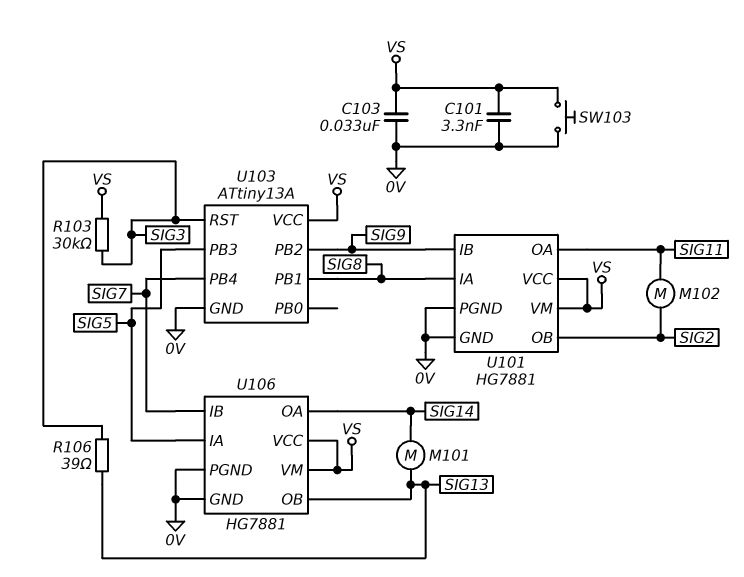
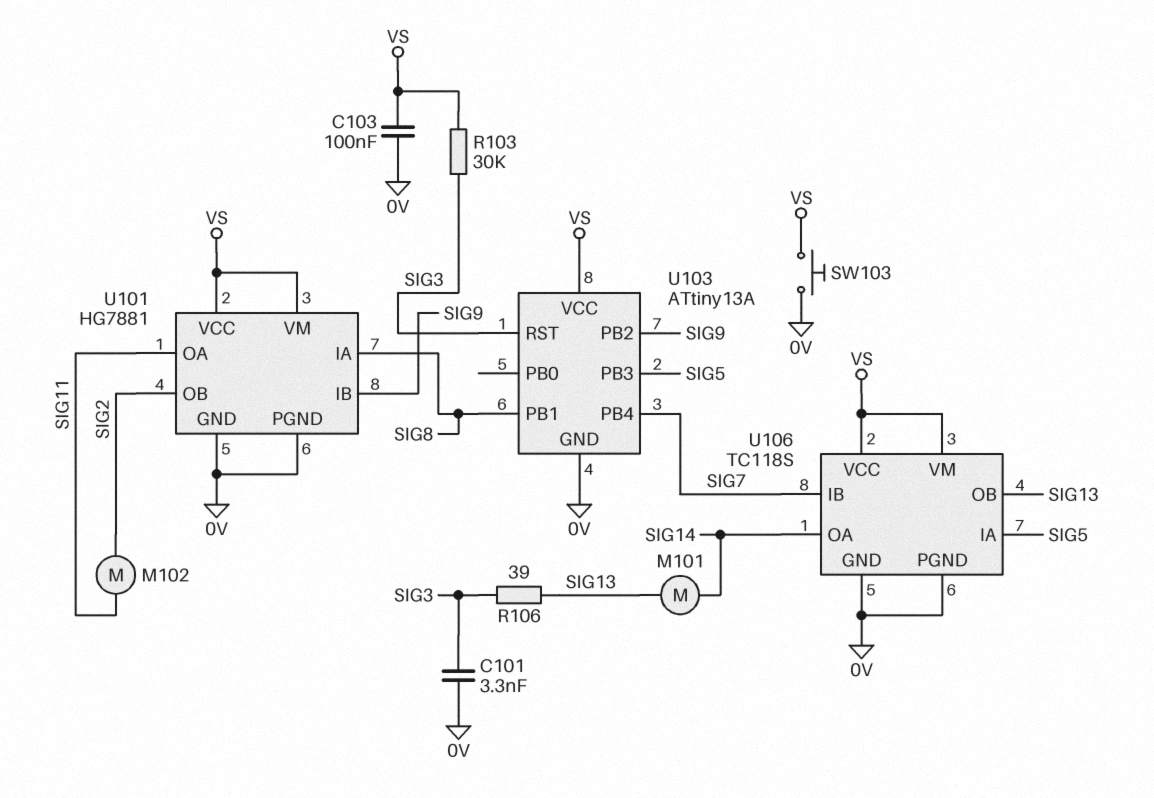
C101: 3.3nF (0V, VS) -> 3.3nF (0V, SIG3)
C103: 33nF (0V, VS) -> 100nF (0V, VS)
U106: HG7881 -> TC118S

